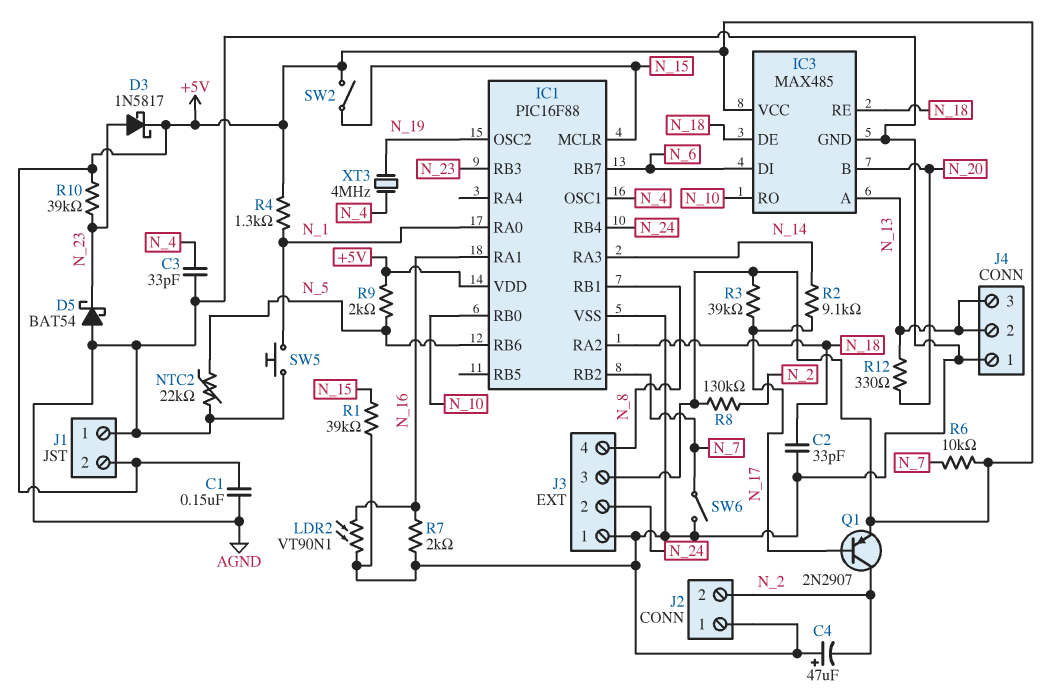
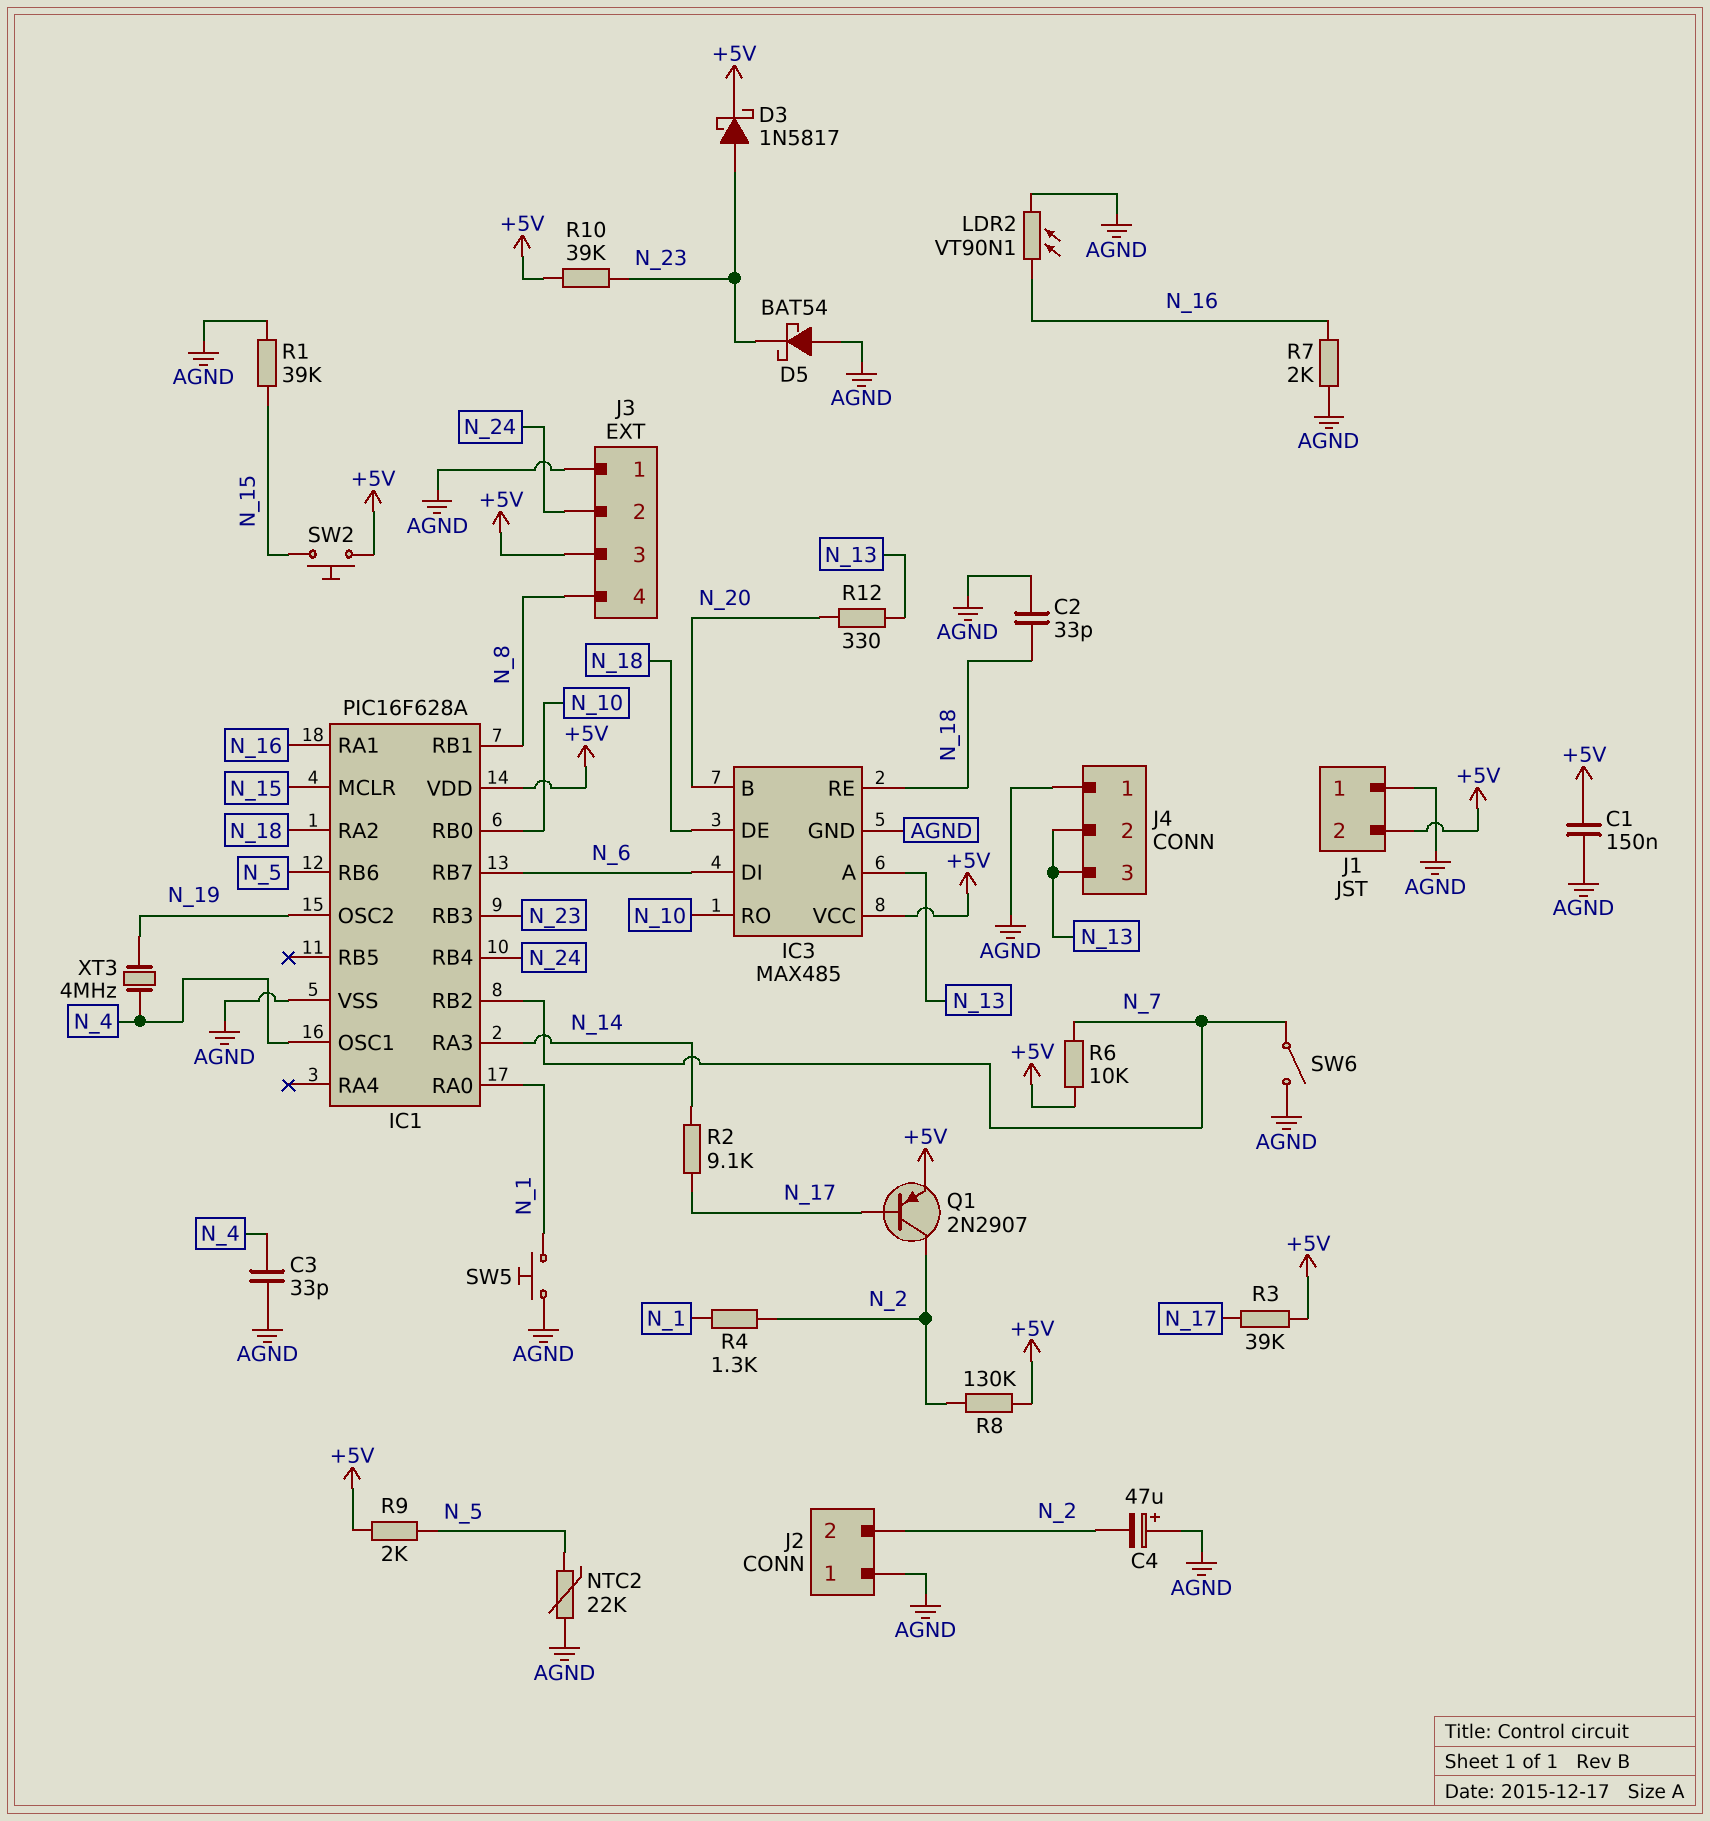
IC1: PIC16F88 -> PIC16F628A
R4: 1.3k (+5V, N_1) -> 1.3k (N_1, N_2)
SW2: switch (+5V, N_15) -> button (+5V, N_15)

